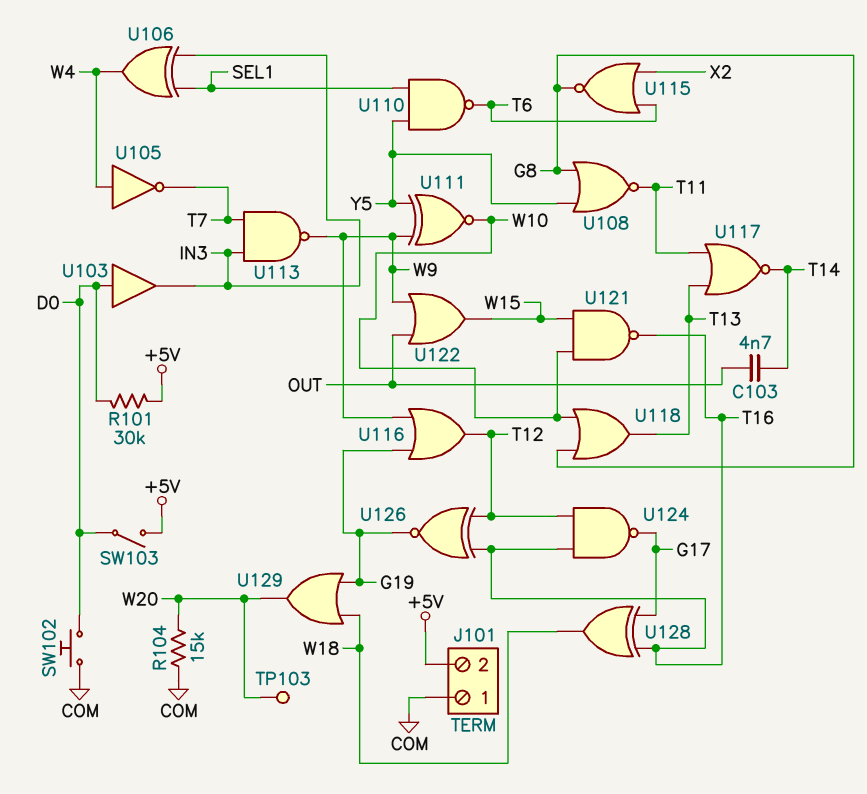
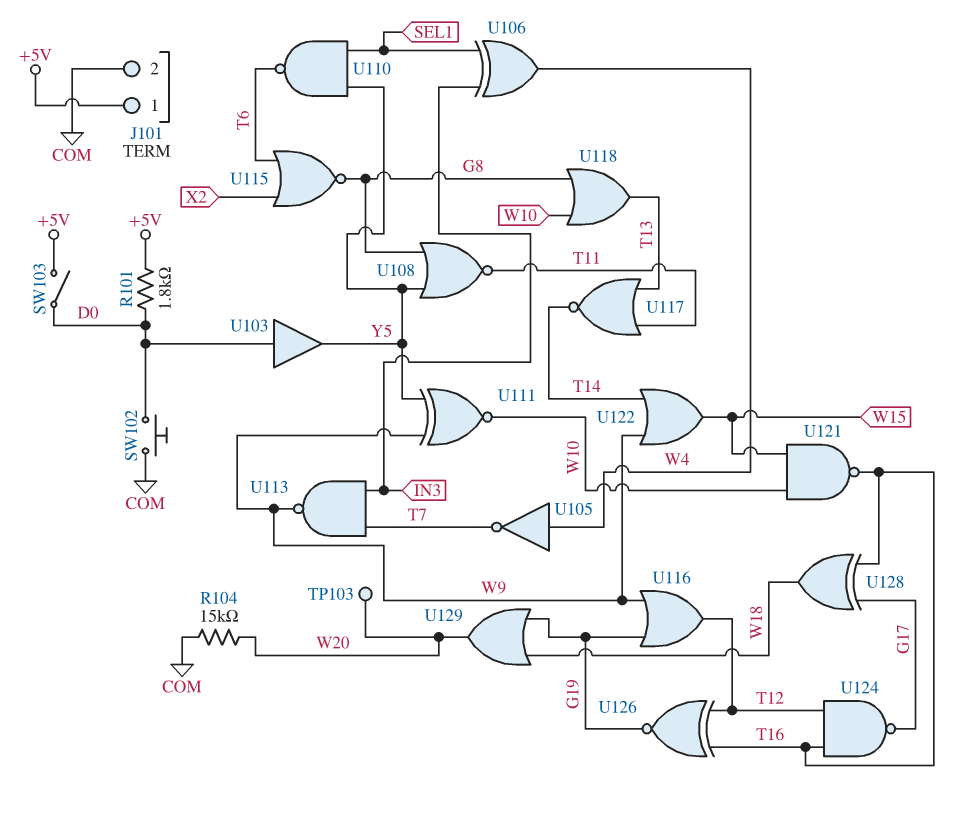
C103: 4.7nF (OUT, T14) -> none
J101 pin 1: COM -> +5V
J101 pin 2: +5V -> COM
R101: 30k (+5V, D0) -> 1.8k (+5V, D0)
U103: buffer (in D0, out IN3) -> buffer (in D0, out Y5)
U122: OR (in OUT, in W9, out W15) -> OR (in T14, in W9, out W15)

